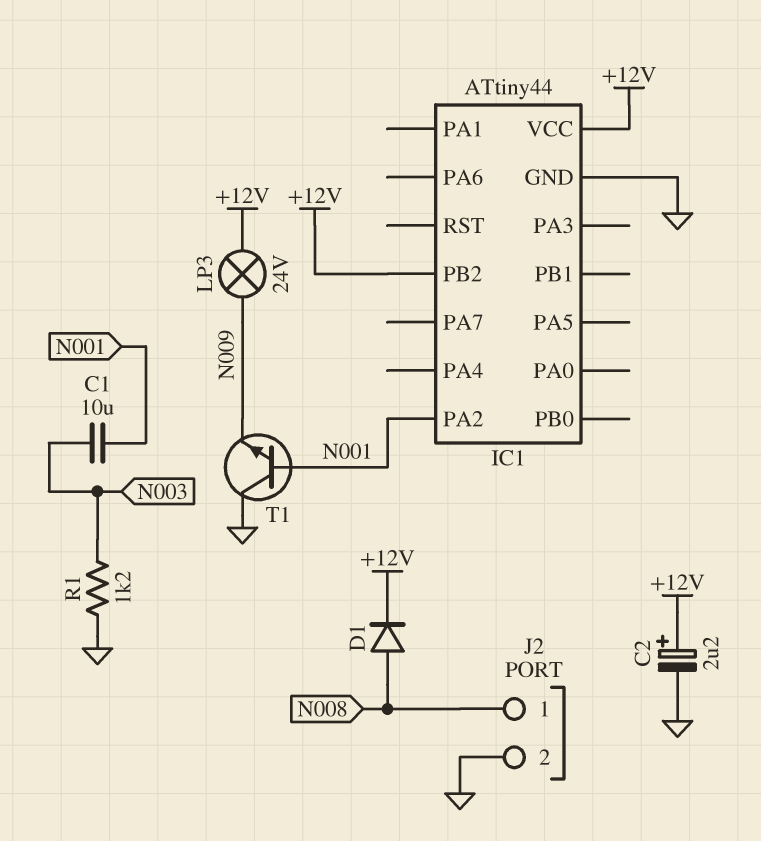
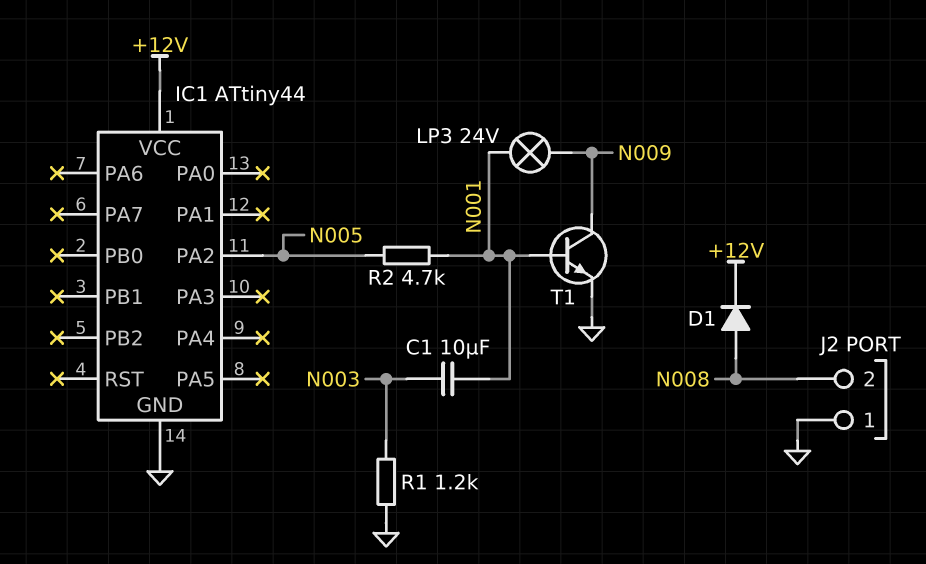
C2: 2.2uF (plus +12V, minus GND) -> none
IC1 pin PA2: N001 -> N005
IC1 pin PB2: +12V -> none
J2 pin 1: N008 -> GND
J2 pin 2: GND -> N008
LP3: lamp 24V (+12V, N009) -> lamp 24V (N001, N009)
R2: none -> 4.7k (N001, N005)
T1: NPN (B N001, C GND, E N009) -> NPN (B N001, C N009, E GND)

